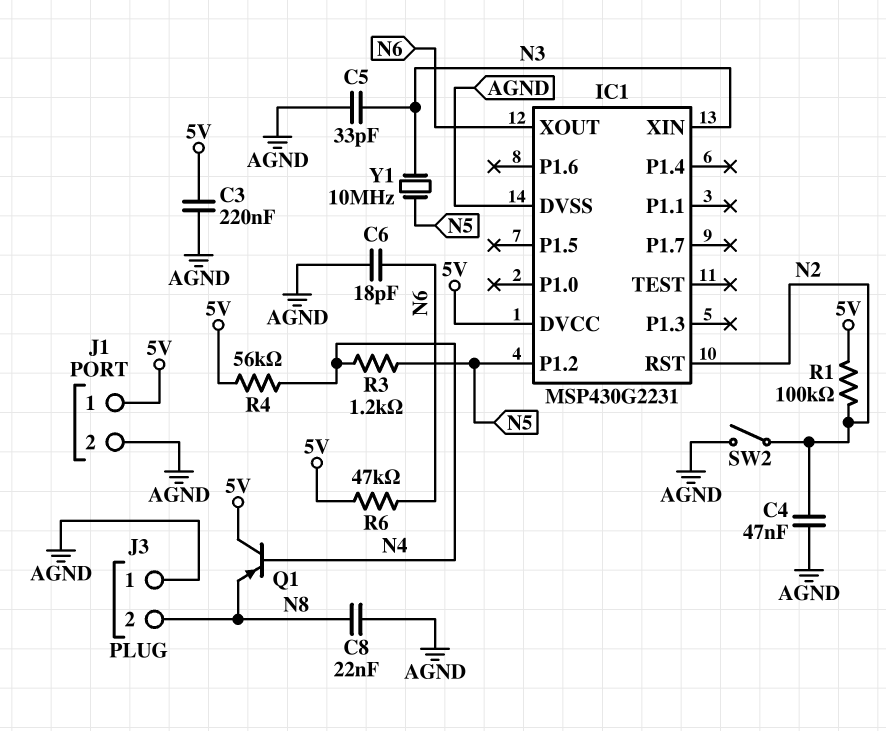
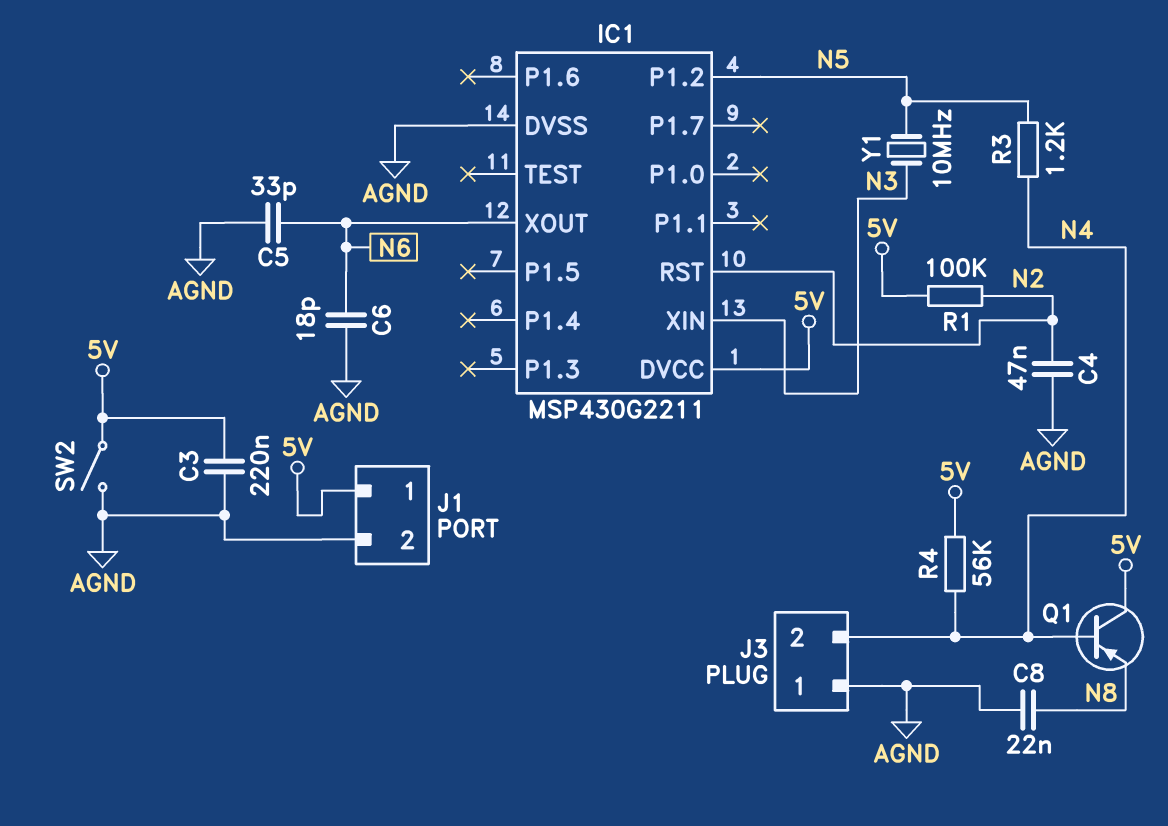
C5: 33pF (AGND, N3) -> 33pF (AGND, N6)
IC1: MSP430G2231 -> MSP430G2211
J3 pin 2: N8 -> N4
R6: 47k (5V, N6) -> none
SW2: switch (AGND, N2) -> switch (5V, AGND)

